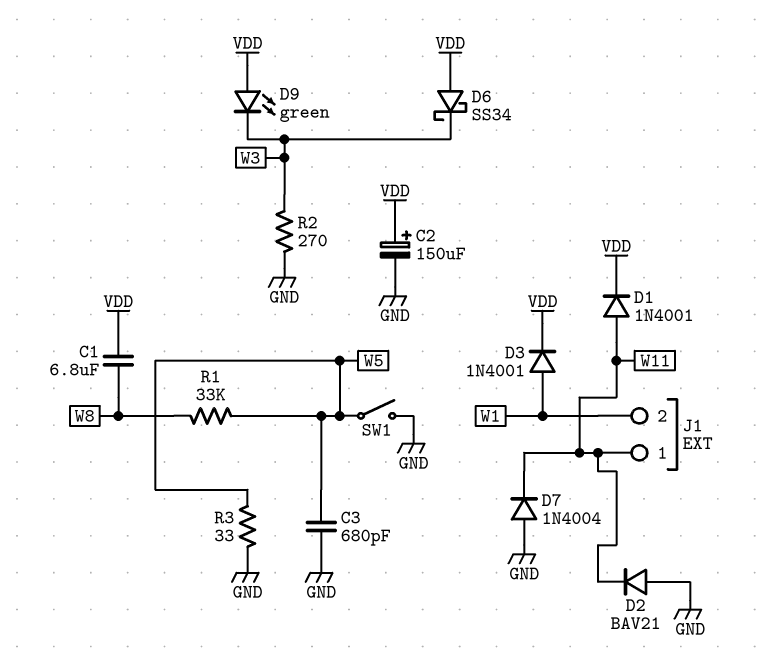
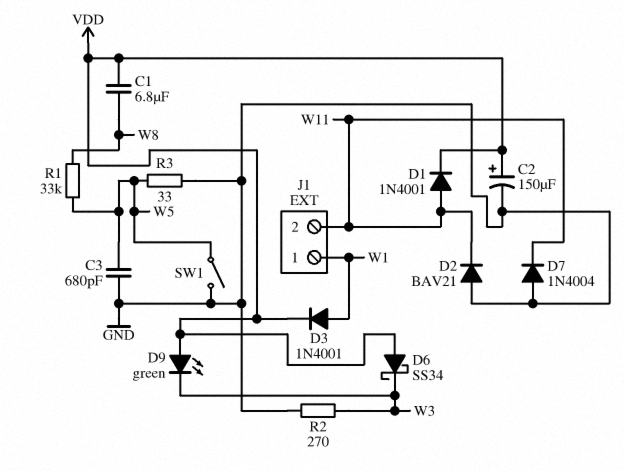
J1 pin 1: W11 -> W1
J1 pin 2: W1 -> W11

